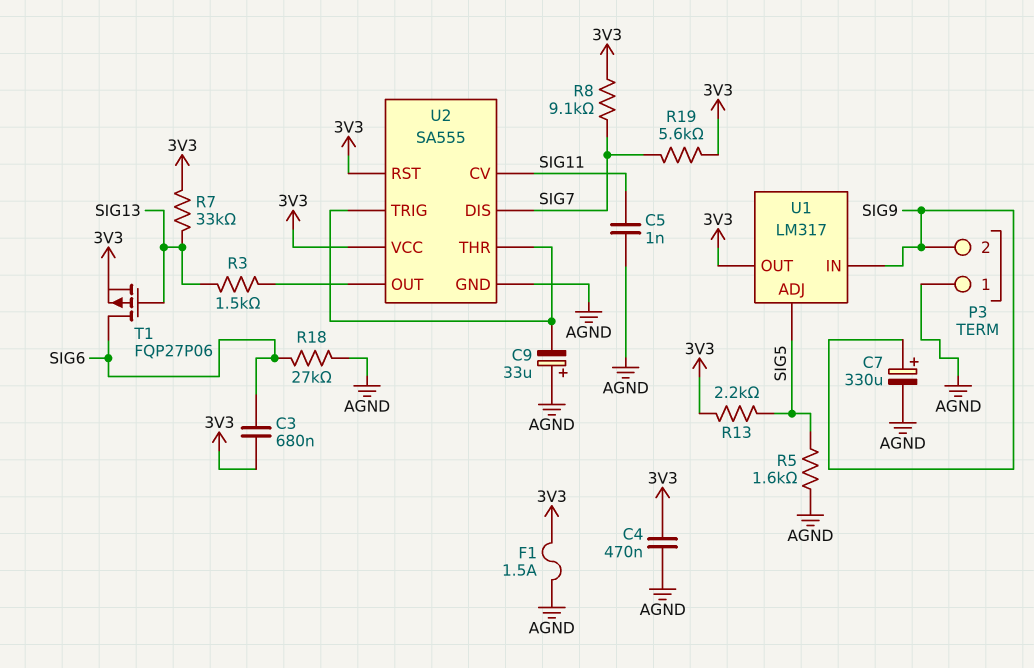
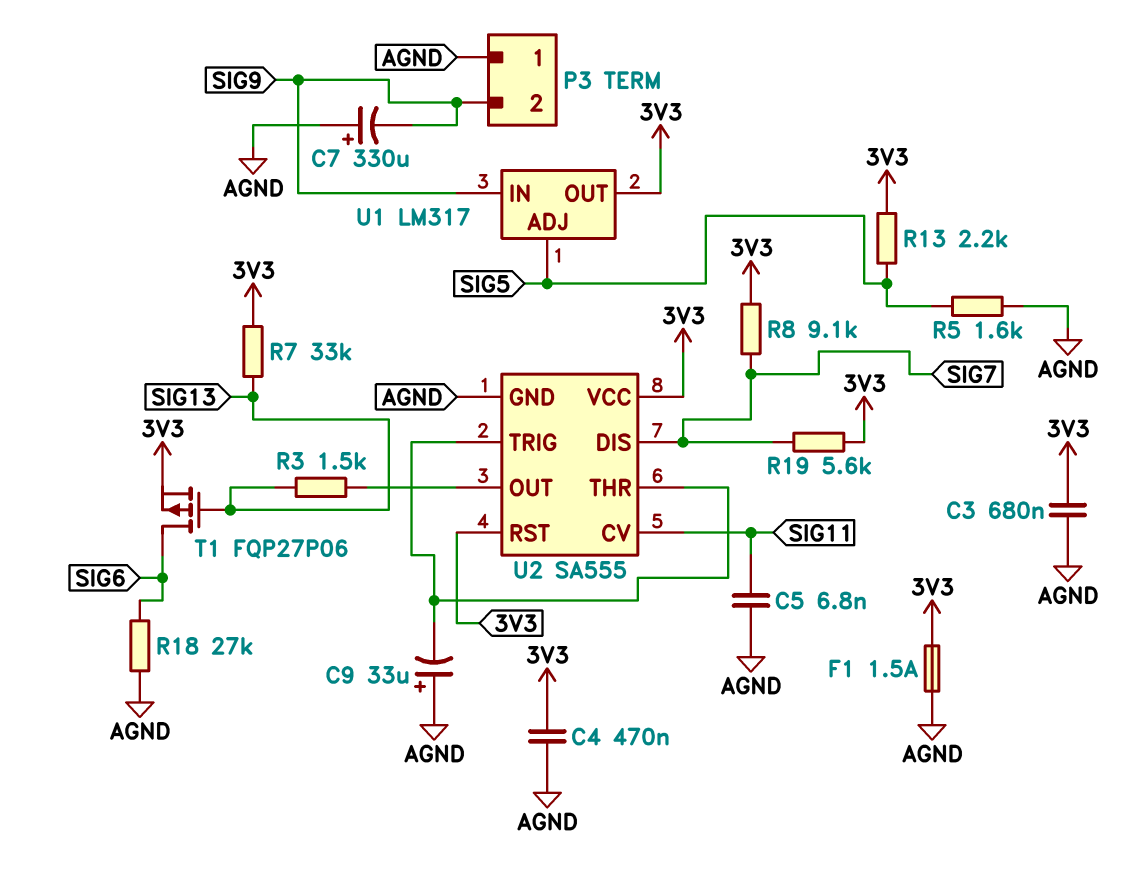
C3: 680nF (3V3, SIG6) -> 680nF (3V3, AGND)
C5: 1nF (AGND, SIG11) -> 6.8nF (AGND, SIG11)
C7: 330uF (plus SIG9, minus AGND) -> 330uF (plus AGND, minus SIG9)

